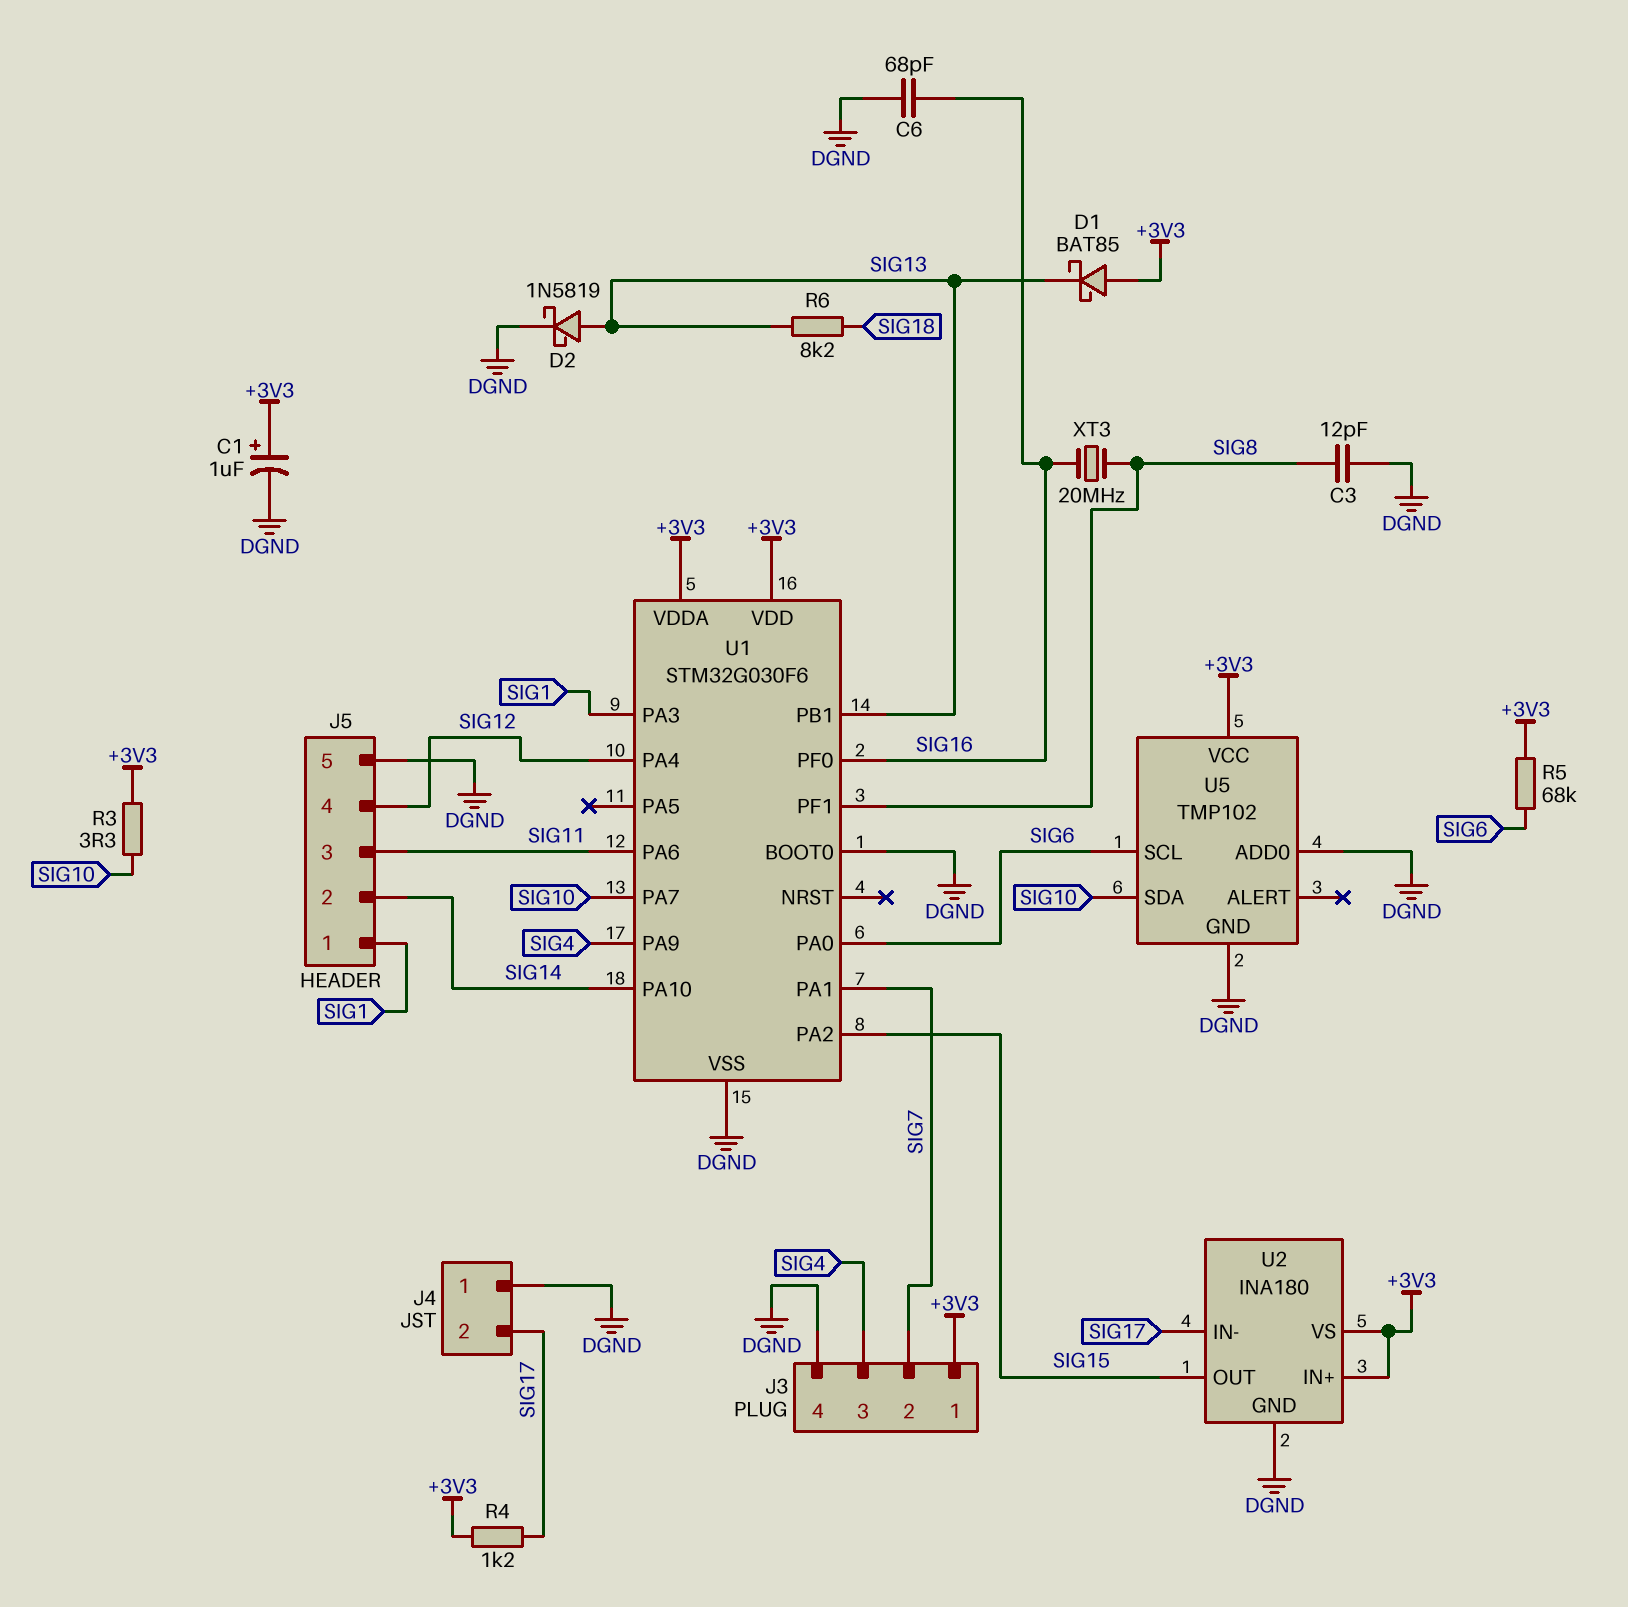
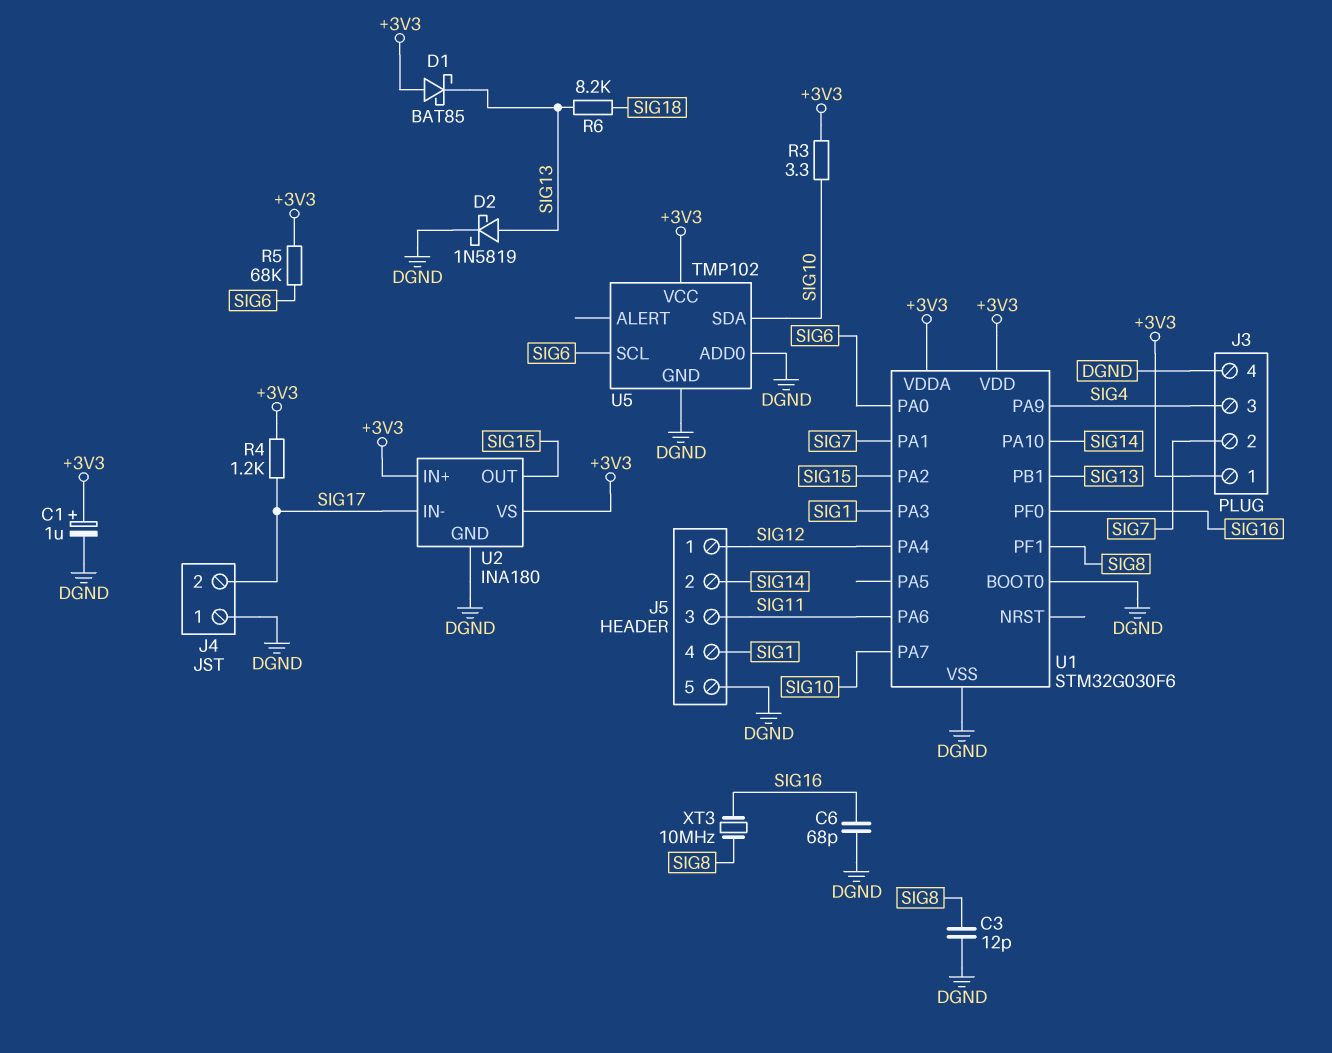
J5 pin 1: SIG1 -> SIG12
J5 pin 4: SIG12 -> SIG1
XT3: 20MHz (SIG8, SIG16) -> 10MHz (SIG8, SIG16)

